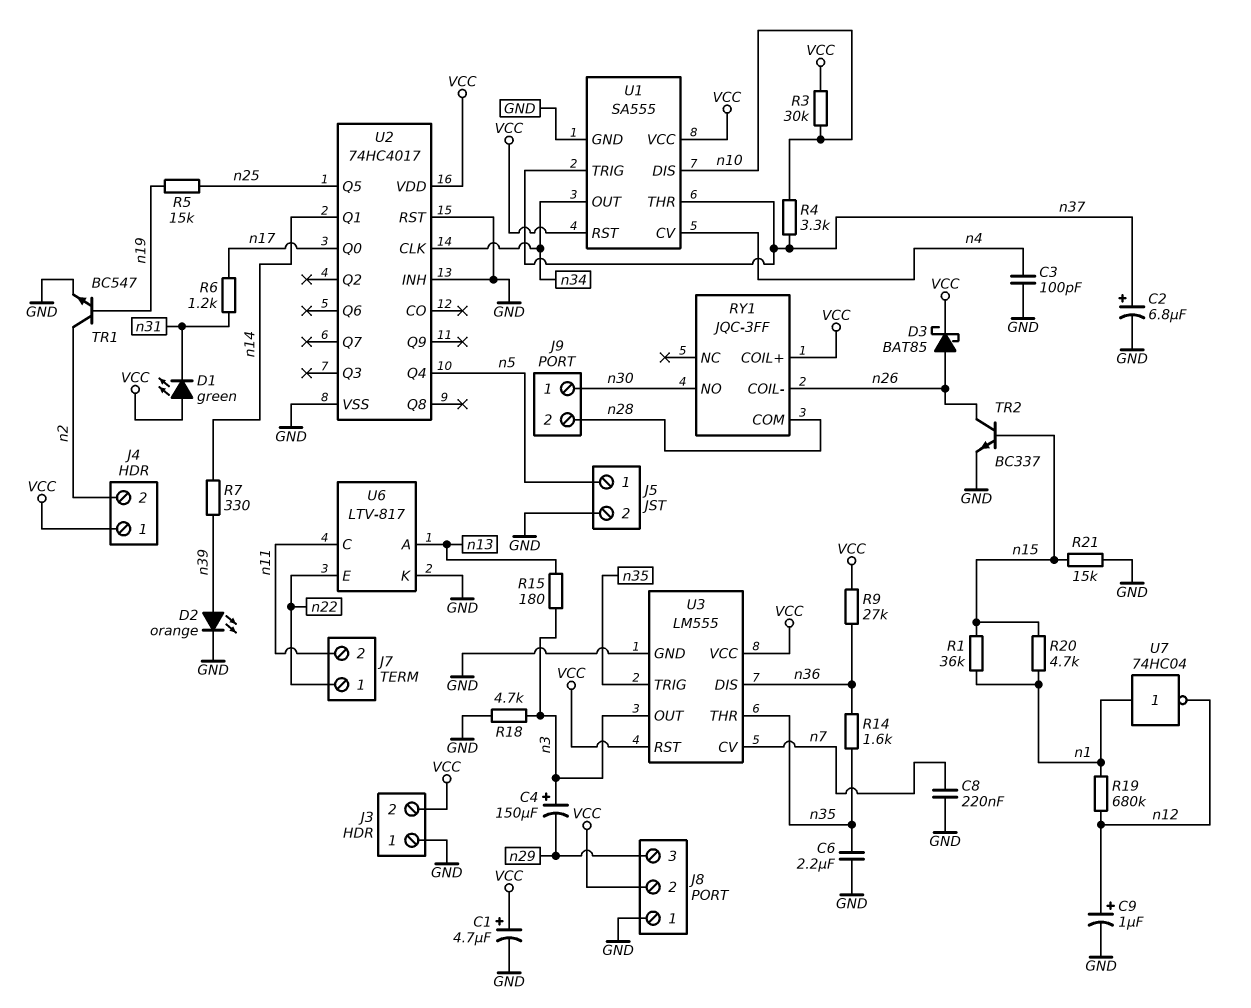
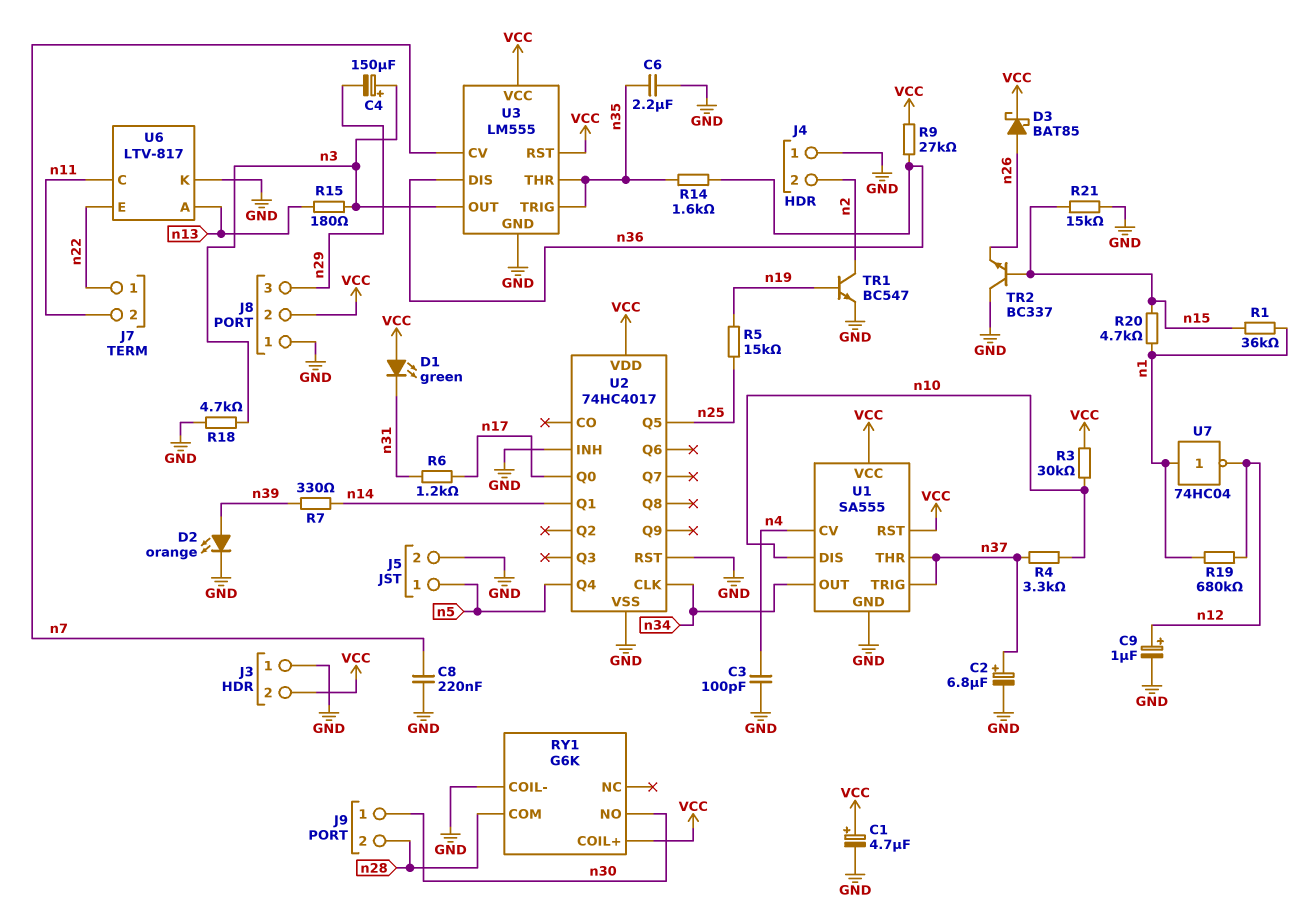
J4 pin 1: VCC -> GND
RY1: JQC-3FF -> G6K
RY1 pin COIL-: n26 -> GND
TR2: NPN BC337 (B n15, C n26, E GND) -> NPN BC337 (B n15, C GND, E n26)

